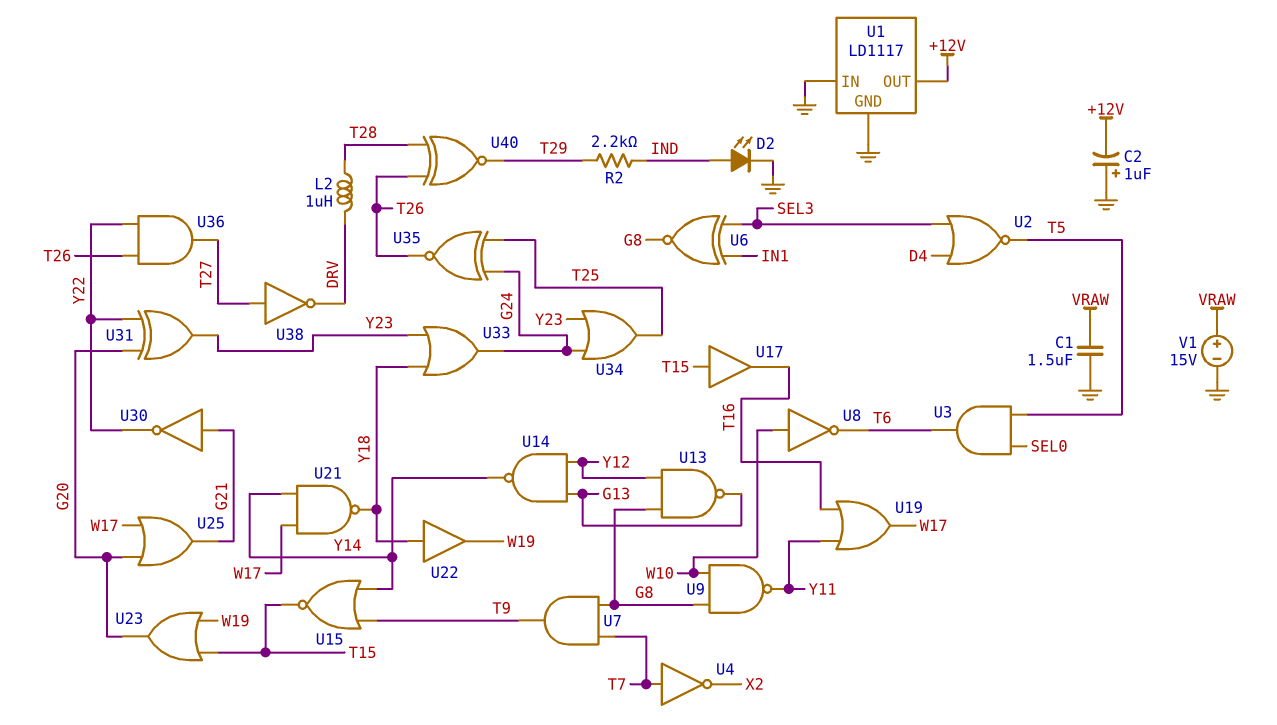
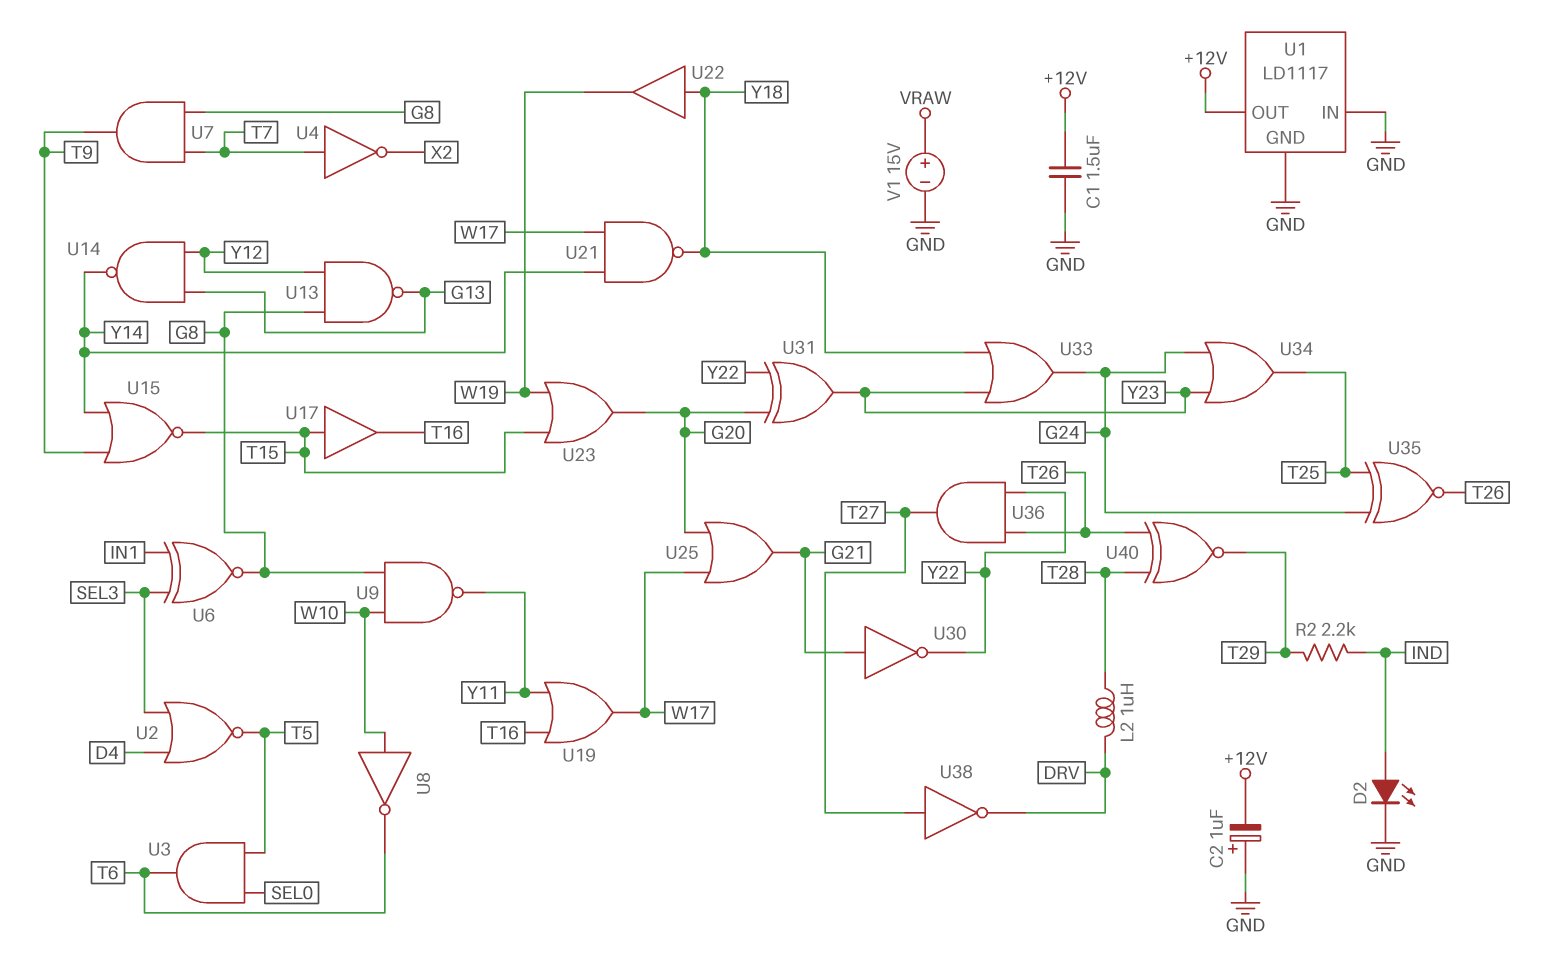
C1: 1.5uF (GND, VRAW) -> 1.5uF (+12V, GND)

